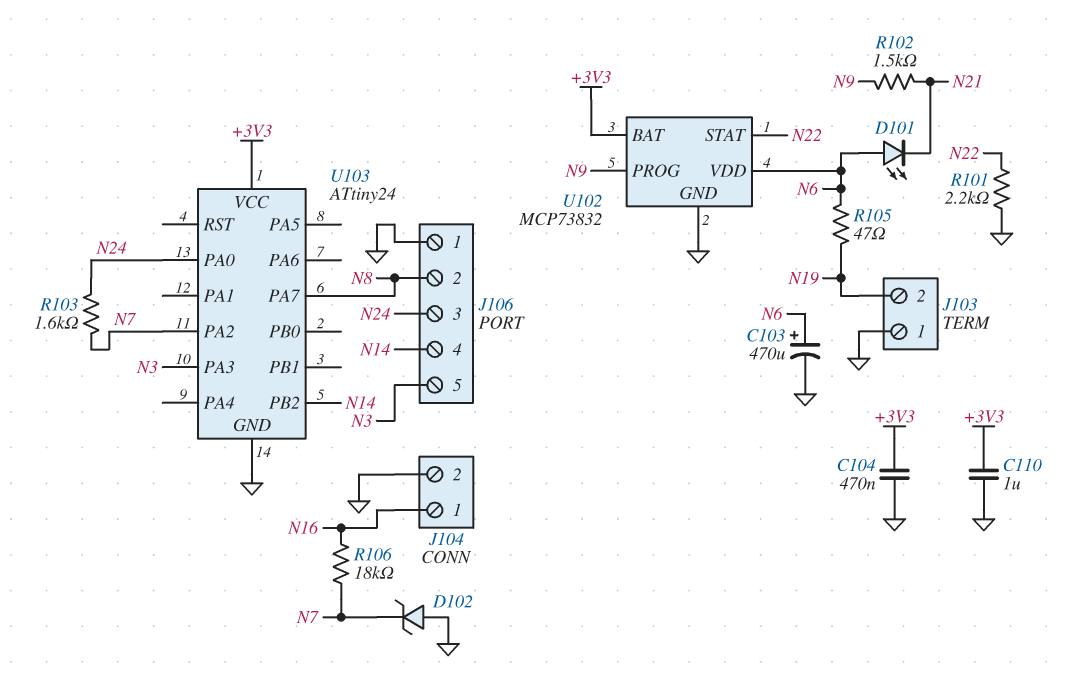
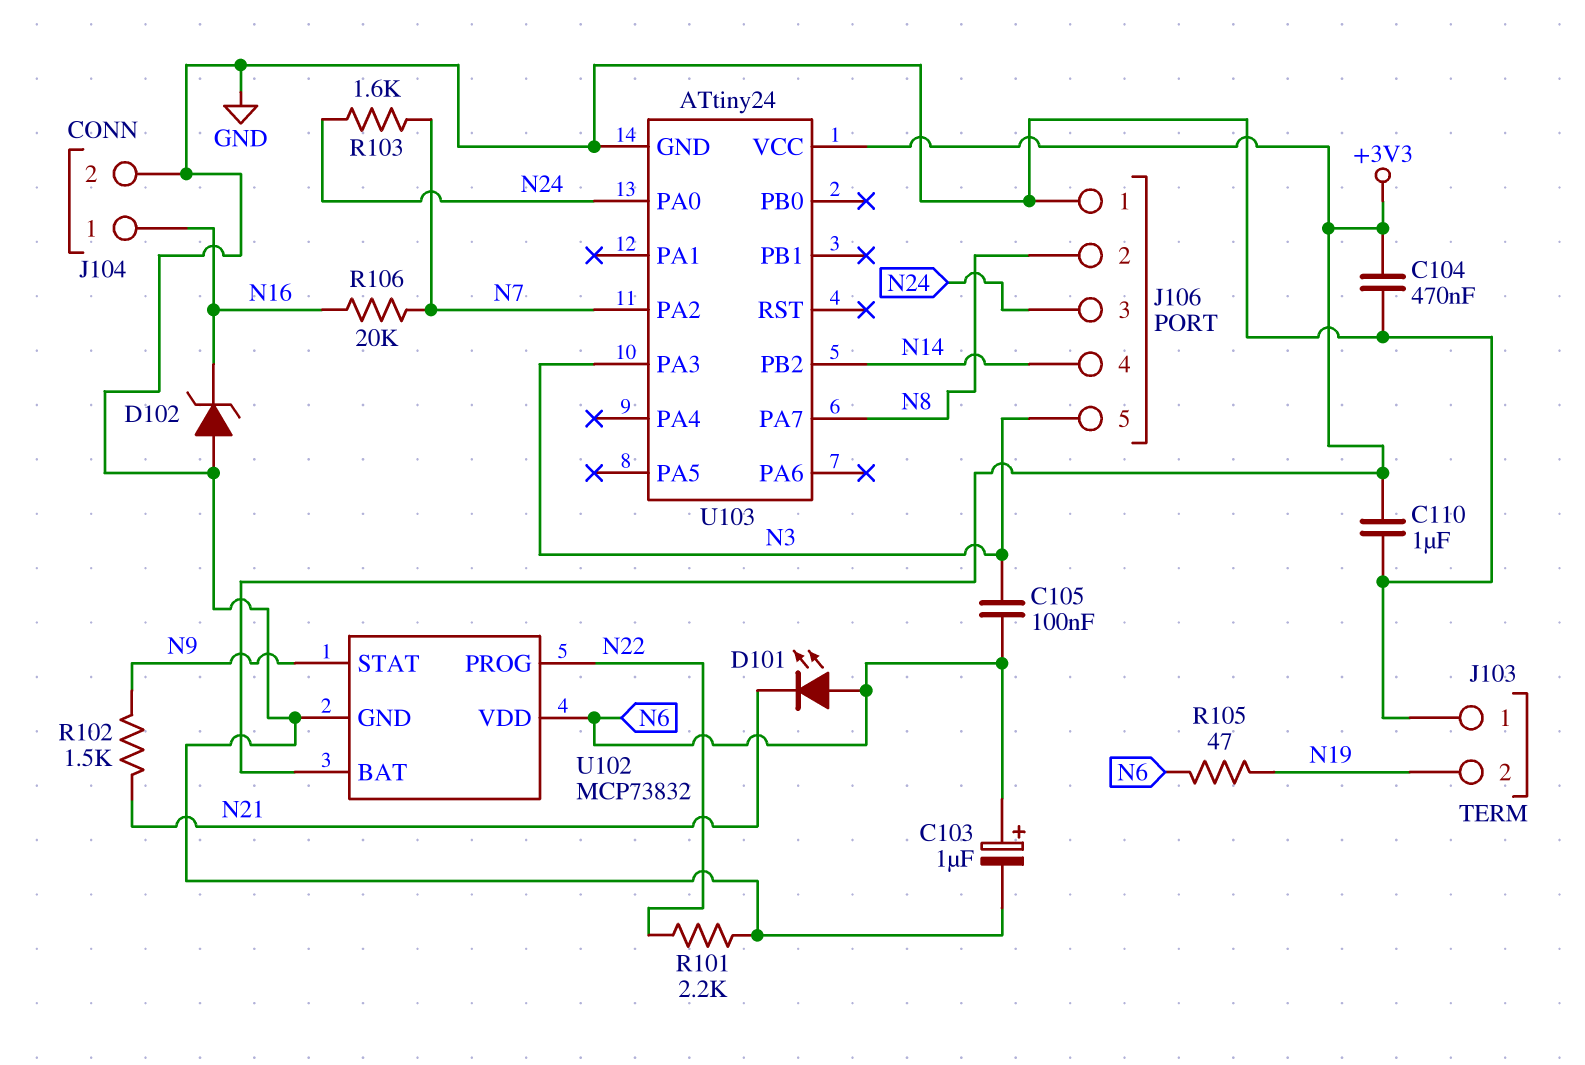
C103: 470uF (plus N6, minus GND) -> 1uF (plus N6, minus GND)
C105: none -> 100nF (N3, N6)
D102: zener (A GND, K N7) -> zener (A GND, K N16)
R106: 18k (N7, N16) -> 20k (N7, N16)
U102 pin PROG: N9 -> N22
U102 pin STAT: N22 -> N9

